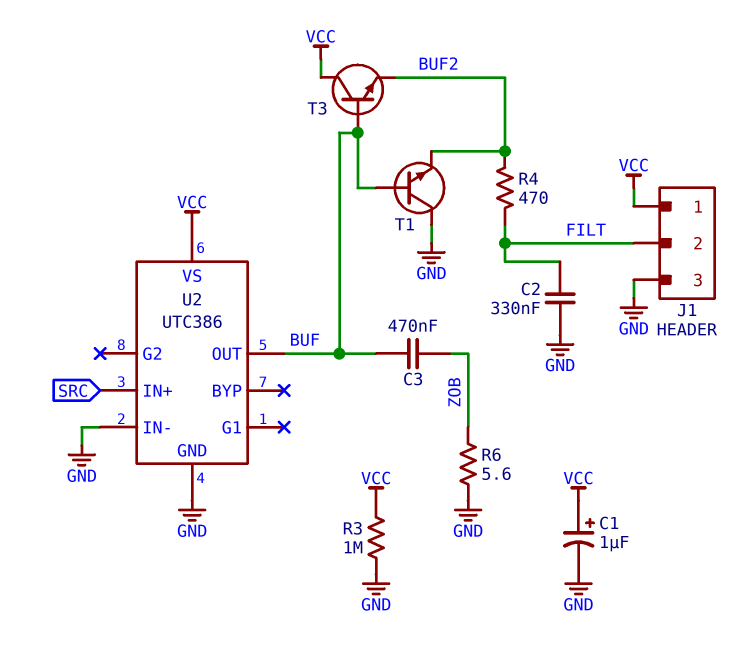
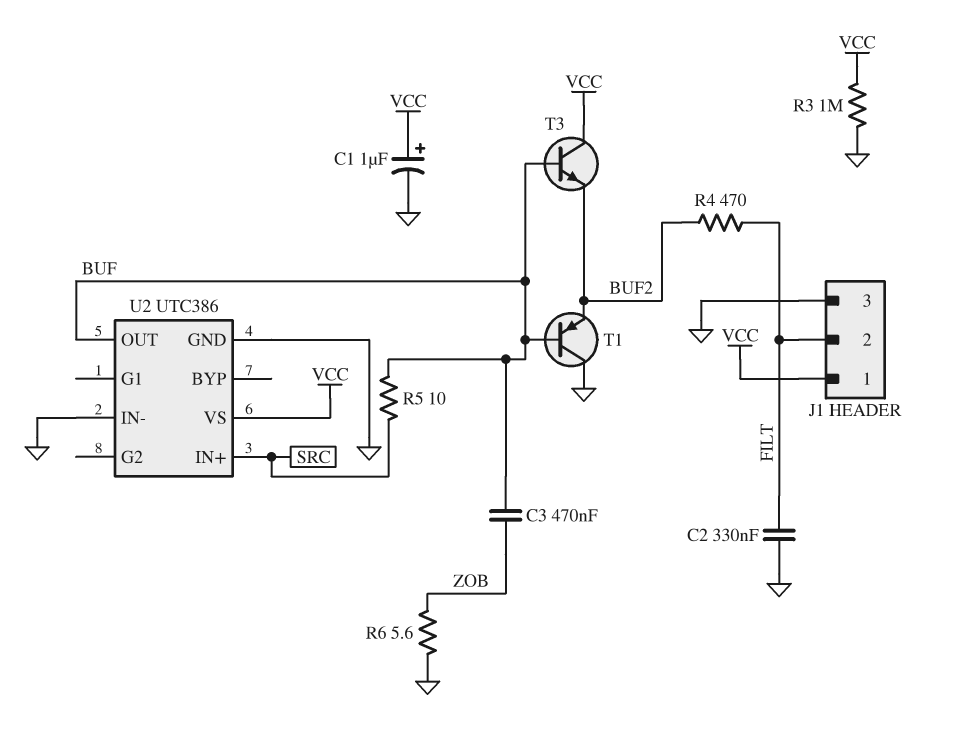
R5: none -> 10 (BUF, SRC)
T1: NPN (B BUF, C GND, E BUF2) -> PNP (B BUF, C GND, E BUF2)

